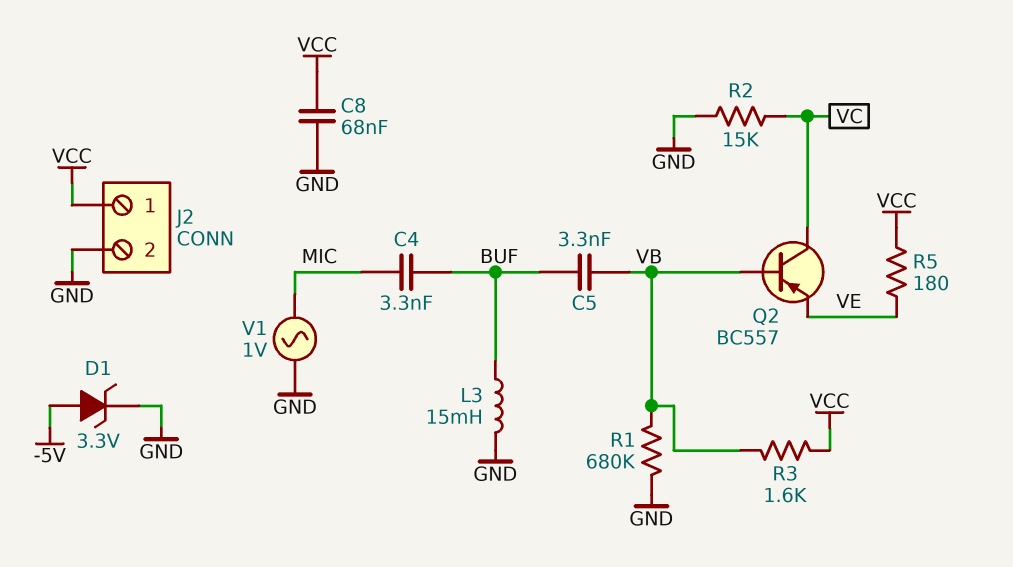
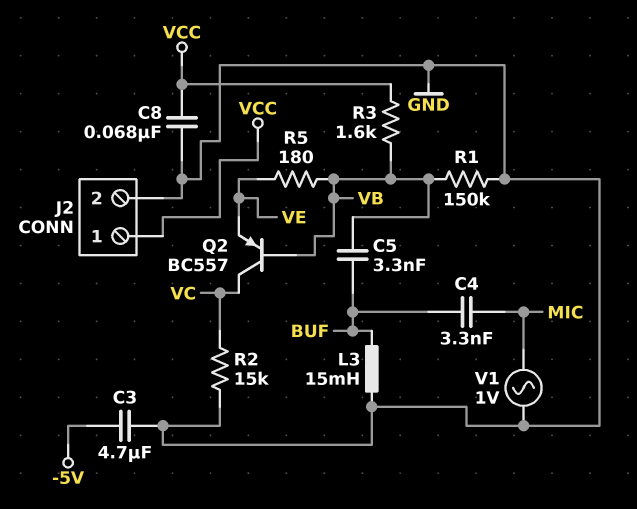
C3: none -> 4.7uF (-5V, GND)
D1: zener 3.3V (A -5V, K GND) -> none
R1: 680k (GND, VB) -> 150k (GND, VB)
R5: 180 (VCC, VE) -> 180 (VB, VE)

